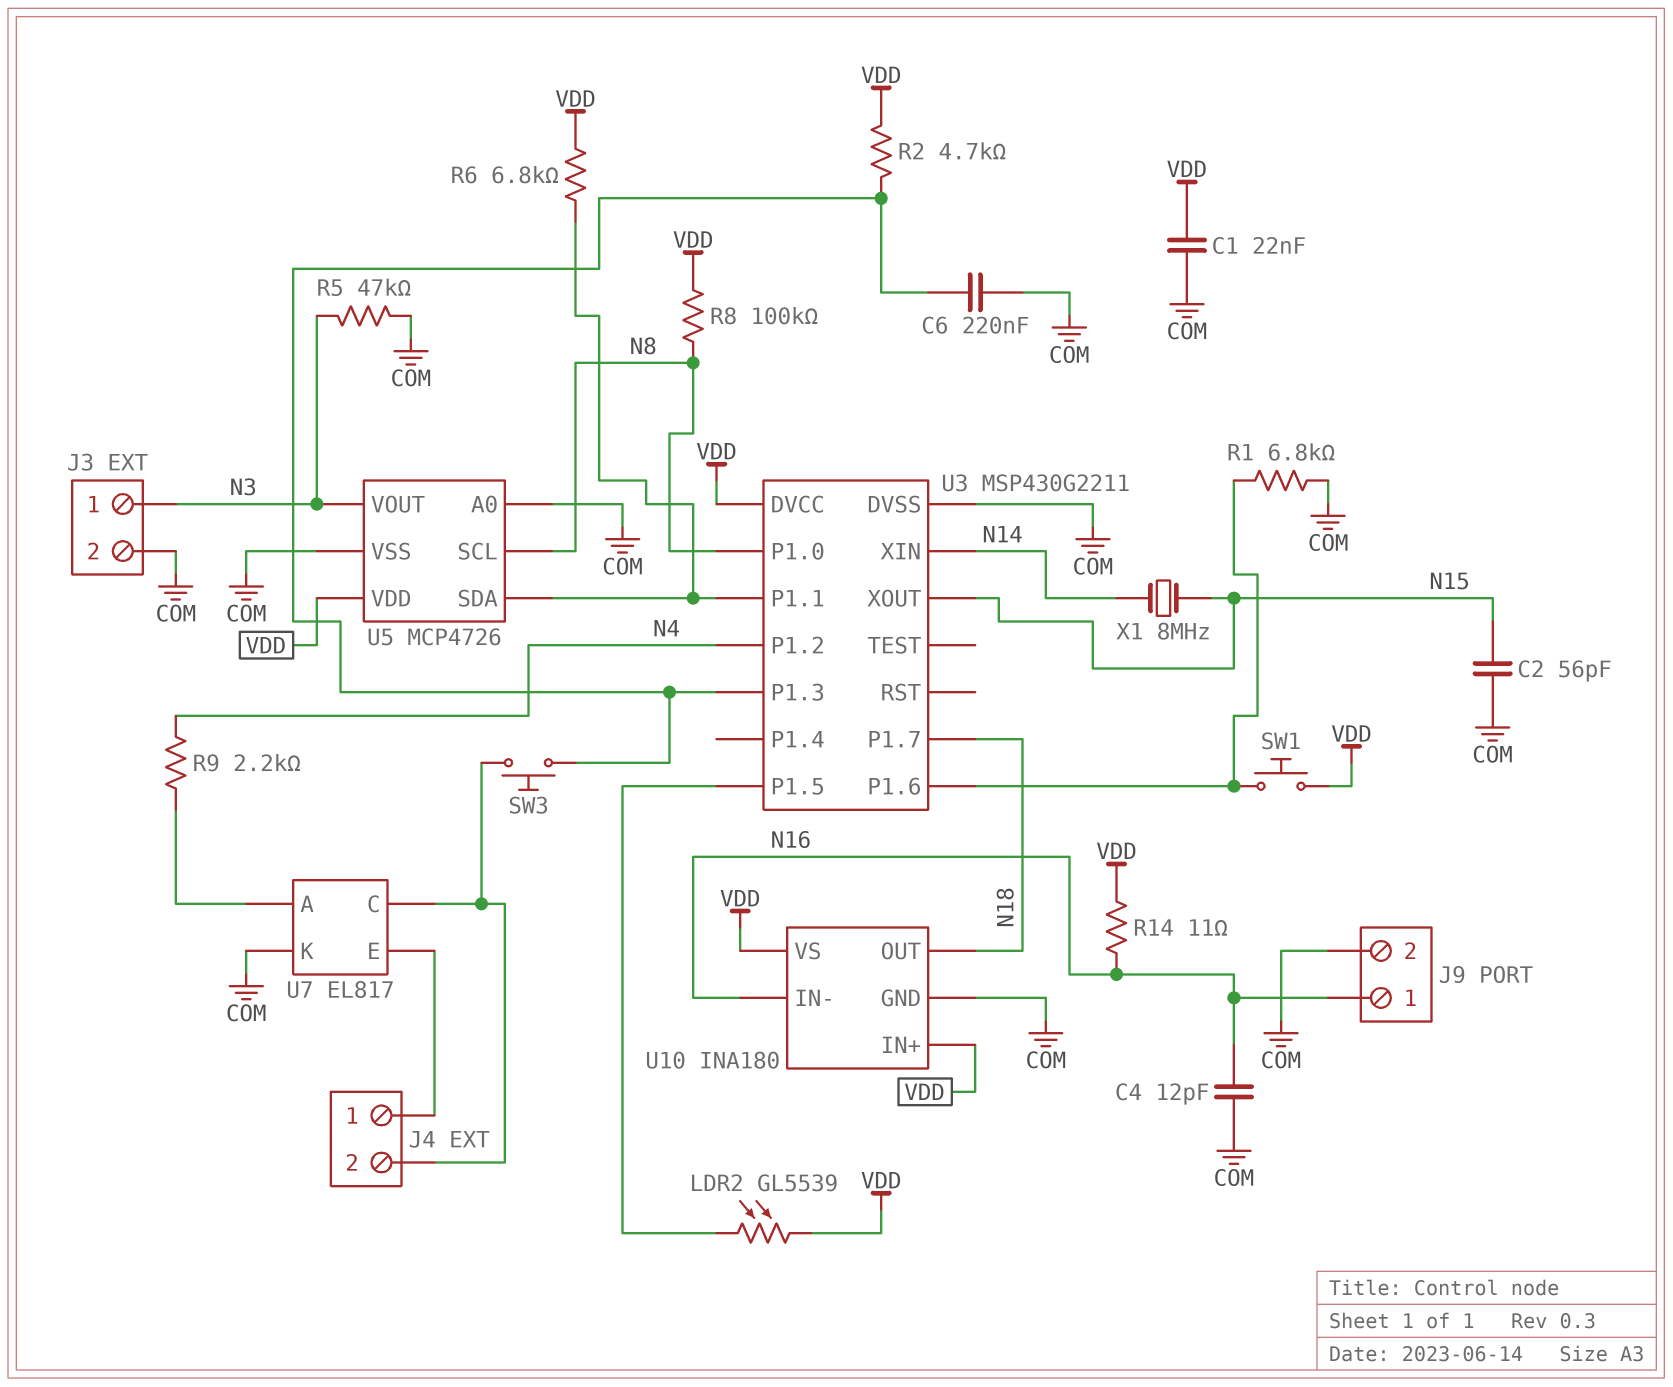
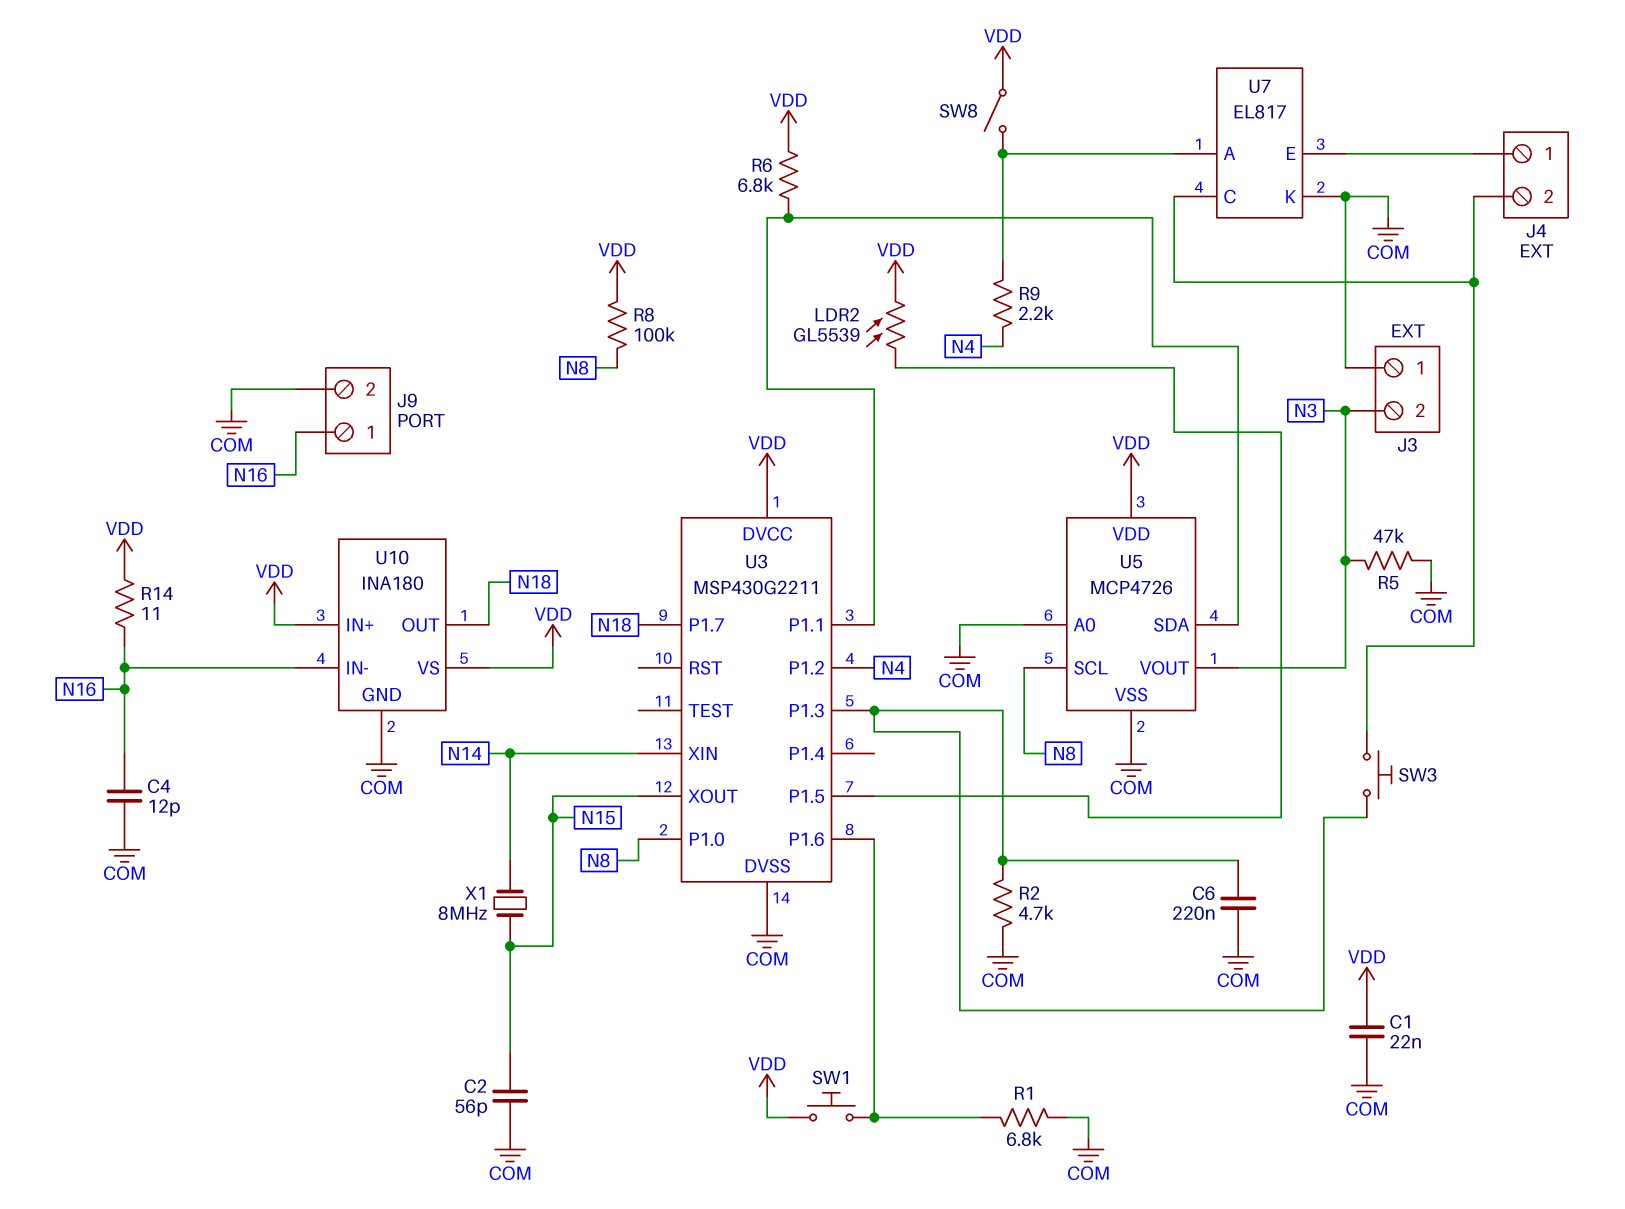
J3 pin 1: N3 -> COM
J3 pin 2: COM -> N3
R2: 4.7k (U3/P1.3, VDD) -> 4.7k (COM, U3/P1.3)
SW8: none -> switch (U7/A, VDD)

